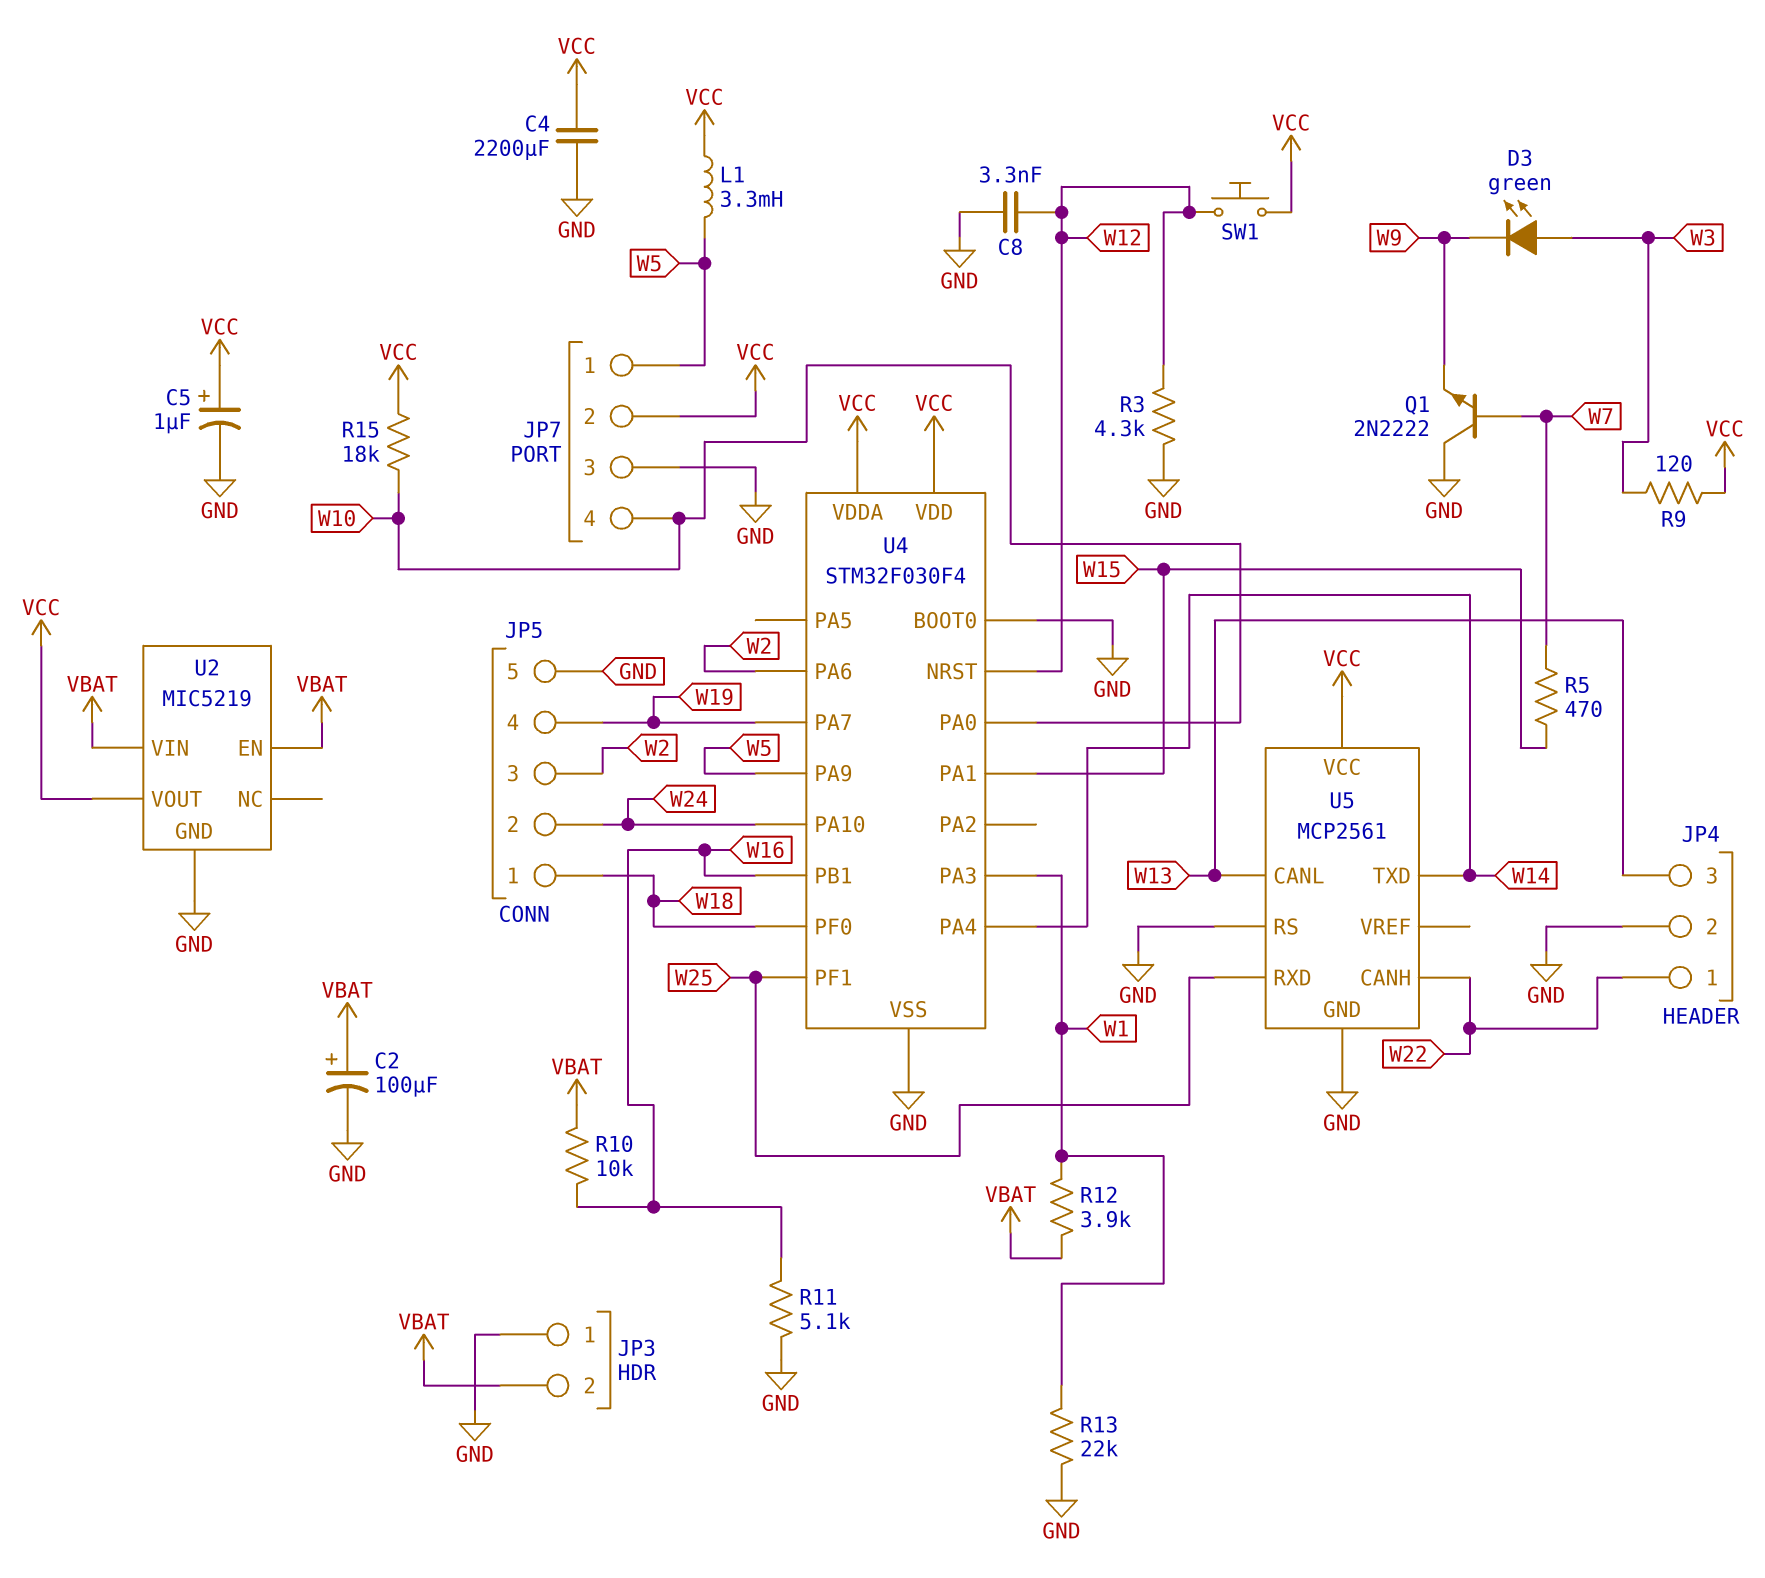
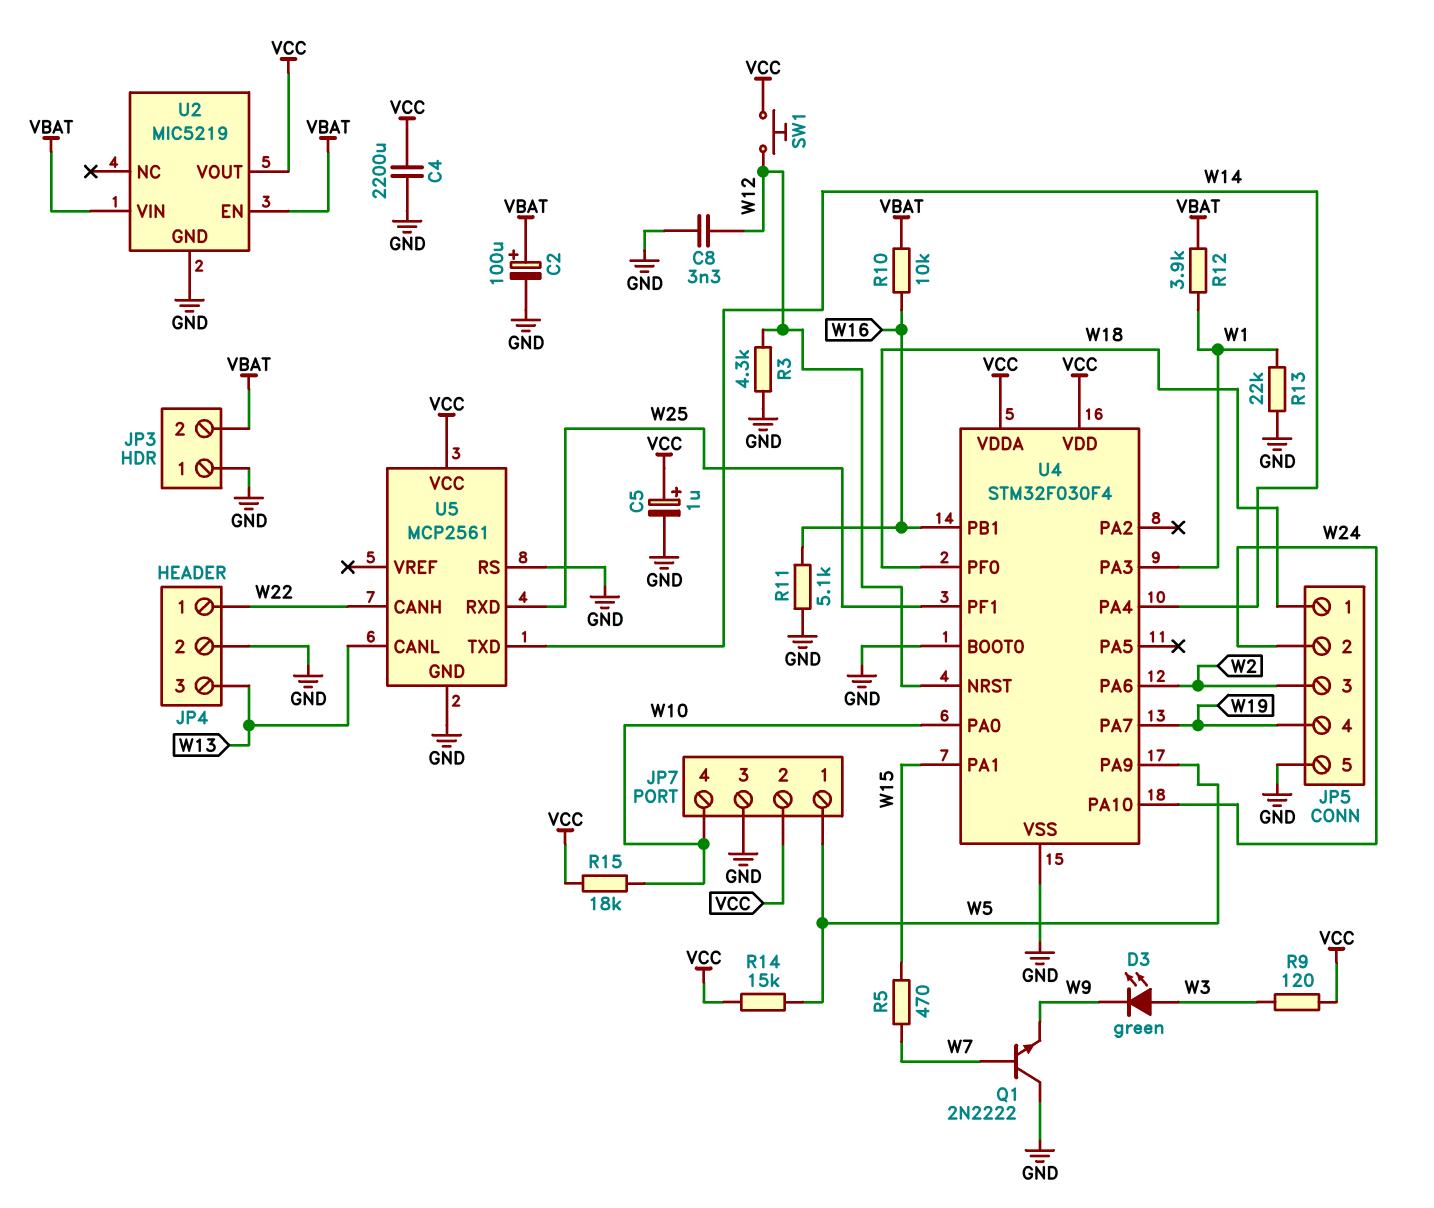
L1: 3.3mH (VCC, W5) -> none
R14: none -> 15k (VCC, W5)

